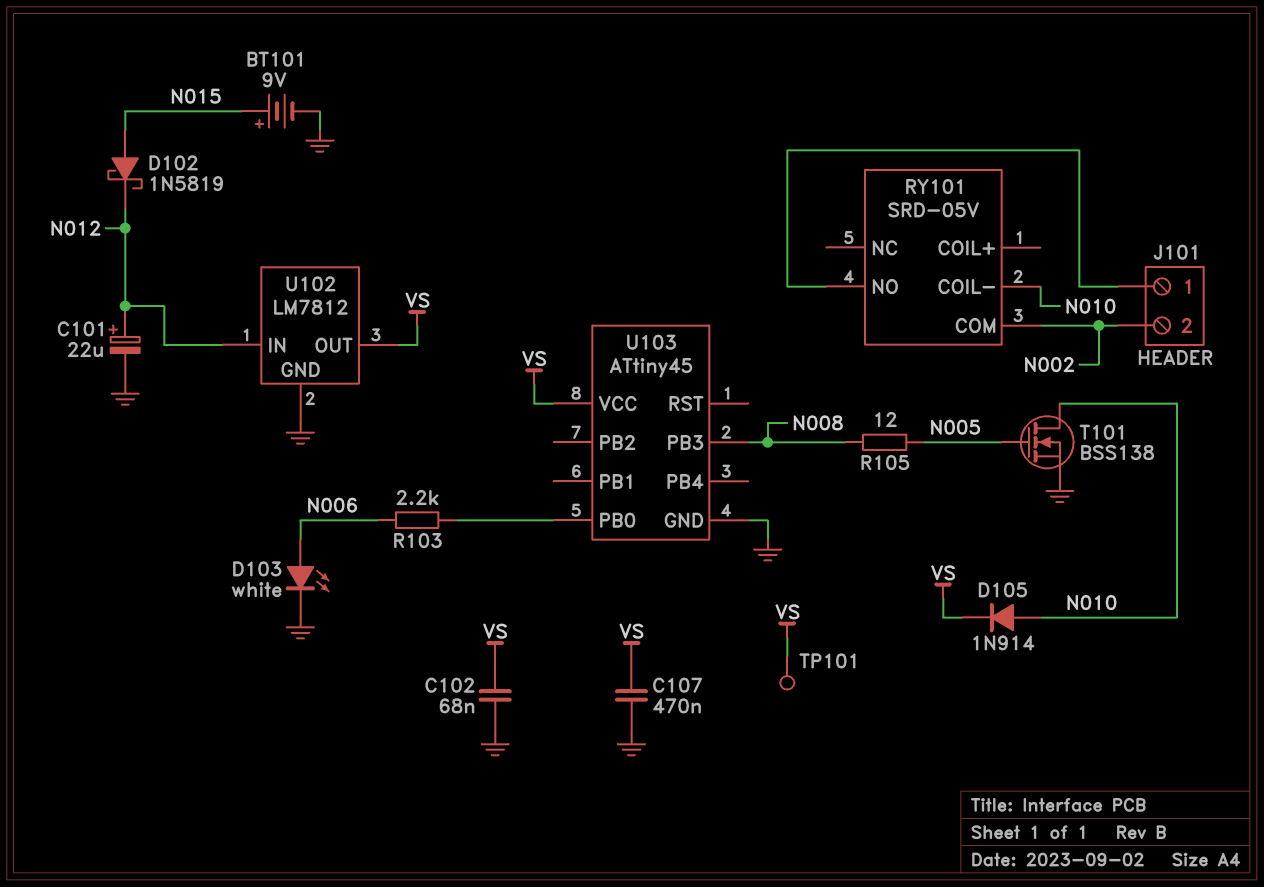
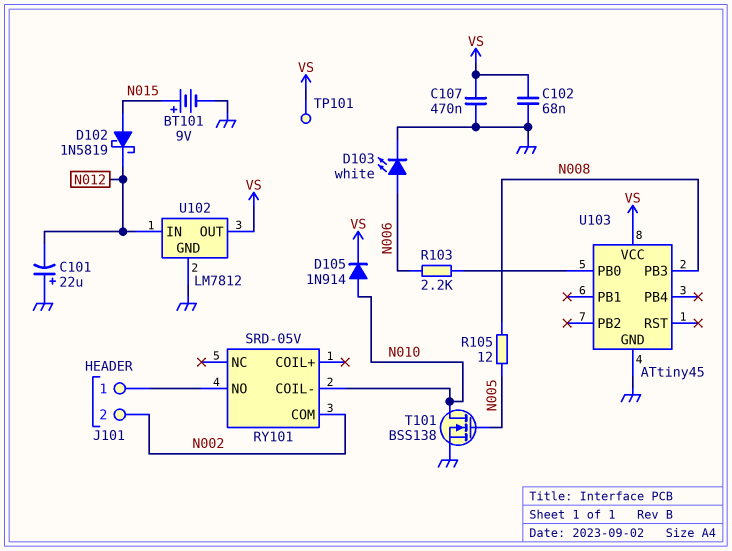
C101: 22uF (plus N012, minus GND) -> 22uF (plus GND, minus N012)

